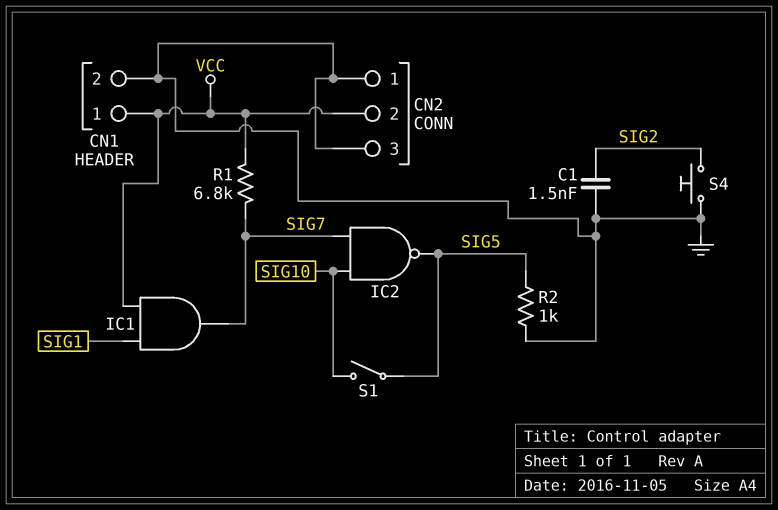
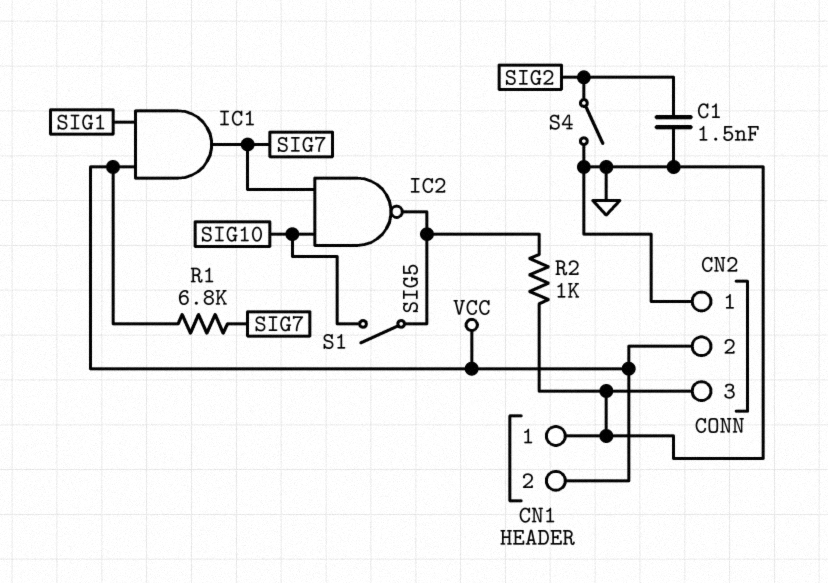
CN1 pin 1: VCC -> GND
CN1 pin 2: GND -> VCC
S4: button (GND, SIG2) -> switch (GND, SIG2)

